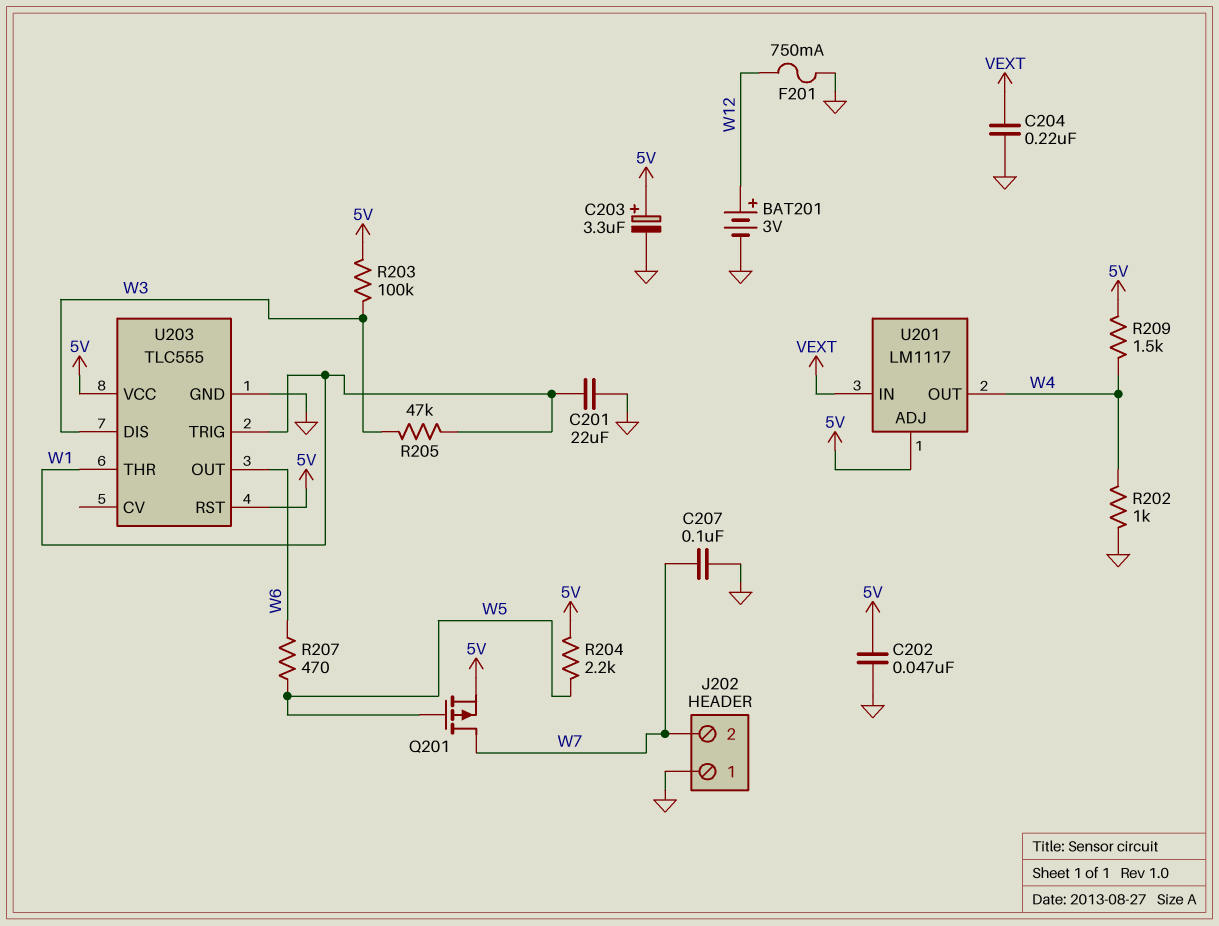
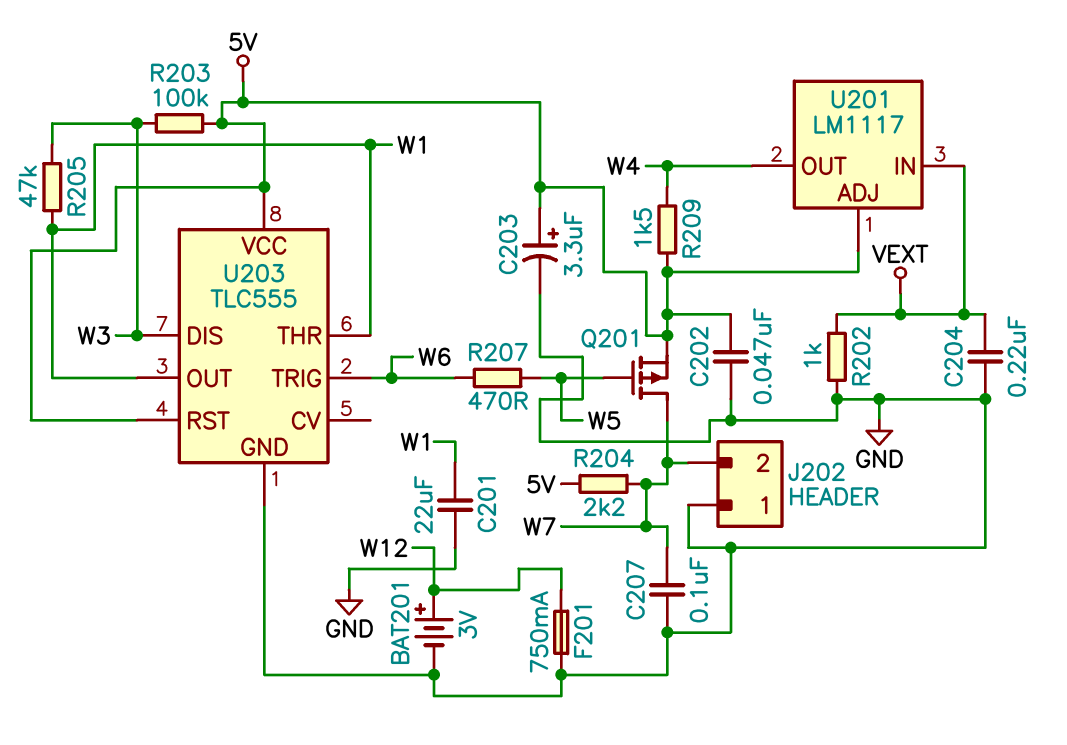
R202: 1k (GND, W4) -> 1k (GND, VEXT)
R204: 2.2k (5V, W5) -> 2.2k (5V, W7)
U203 pin OUT: W6 -> W1
U203 pin TRIG: W1 -> W6

